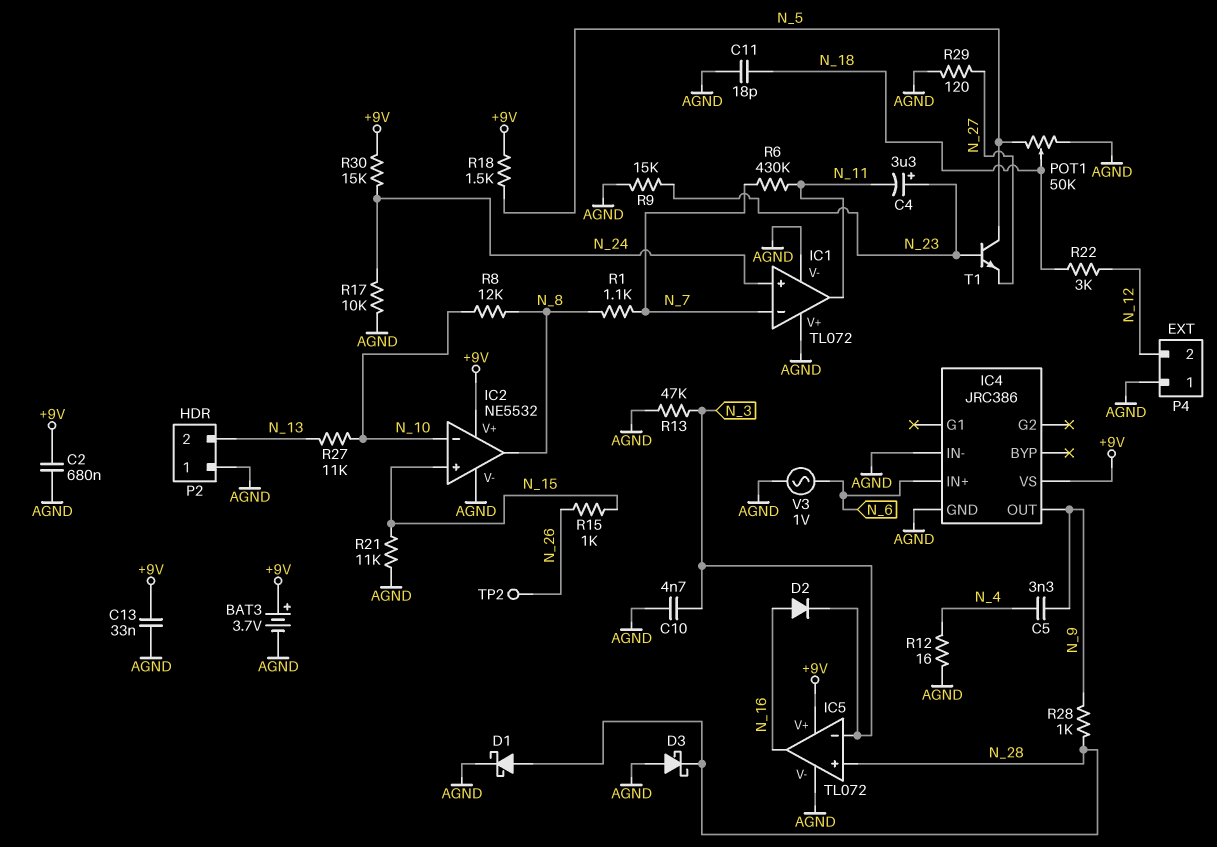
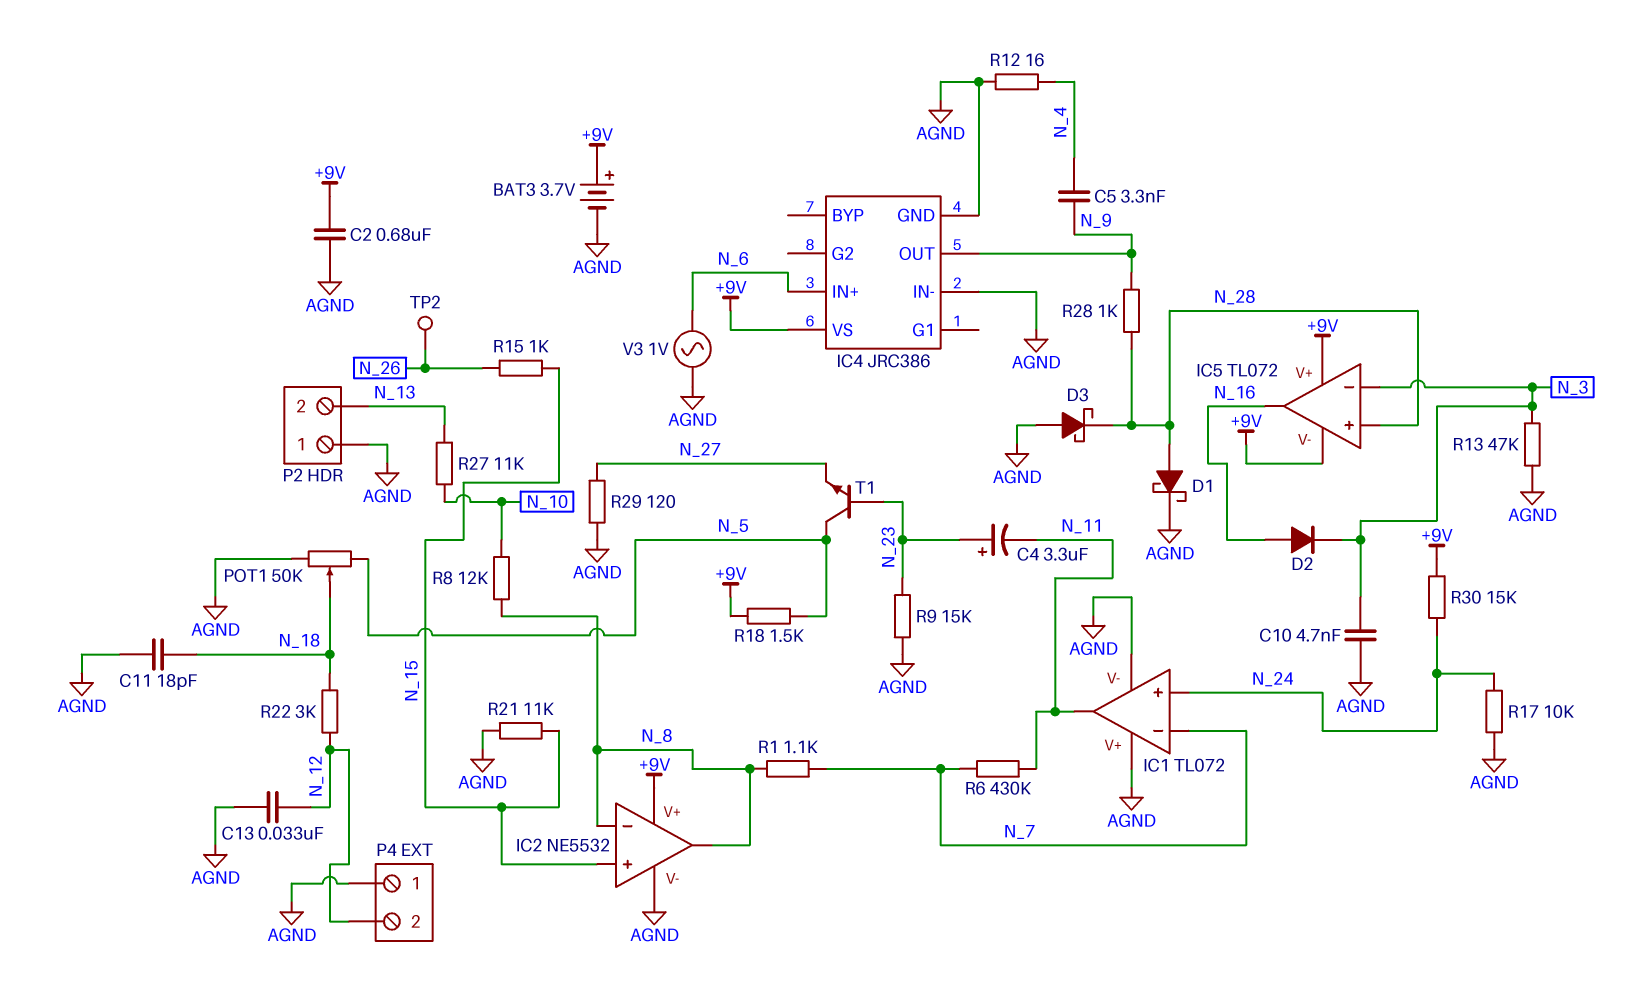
C13: 33nF (+9V, AGND) -> 33nF (AGND, N_12)
IC2 pin in-: N_10 -> N_8
IC5 pin V-: AGND -> +9V

